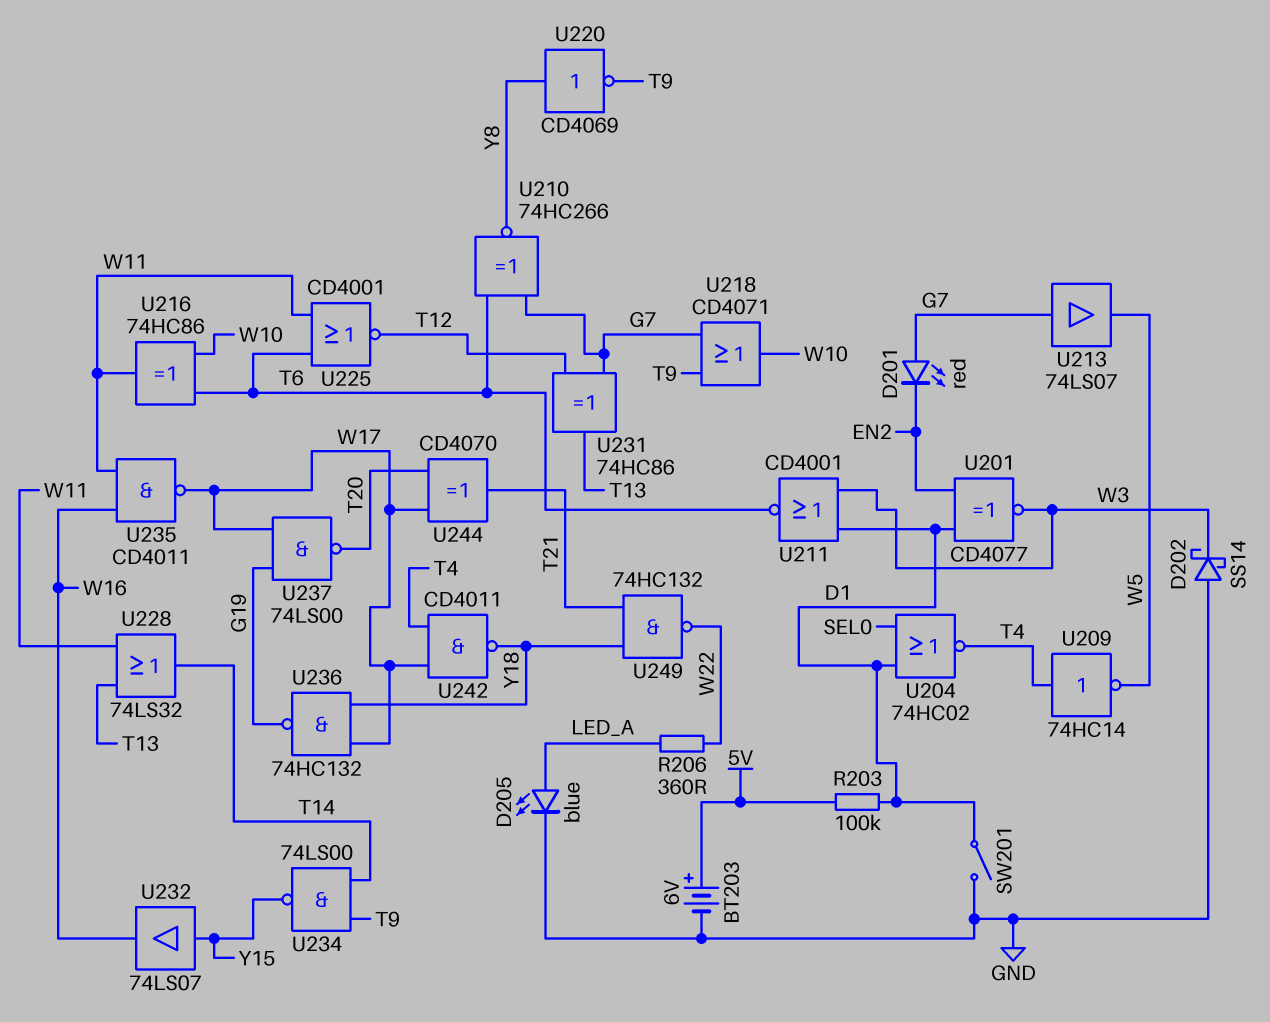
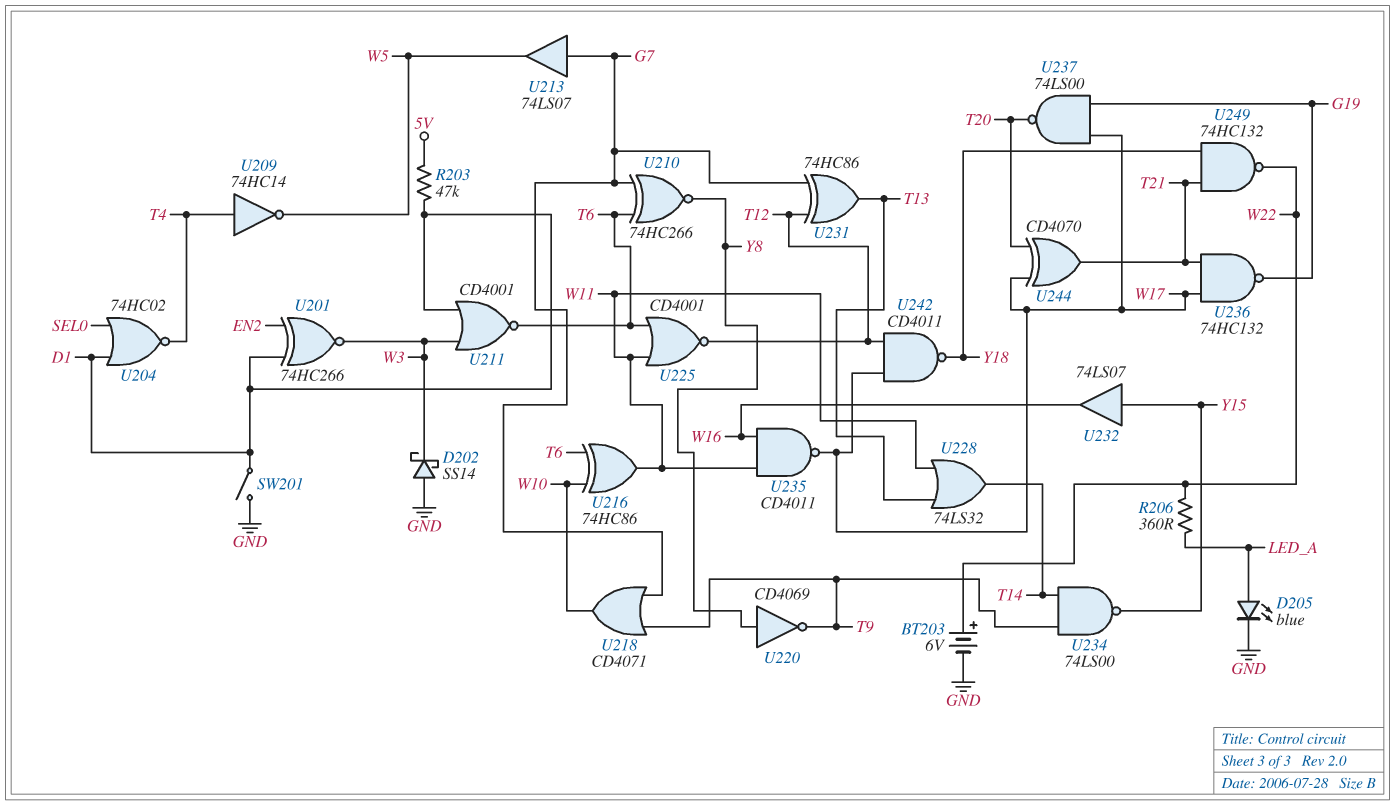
BT203: 6V (plus 5V, minus GND) -> 6V (plus W22, minus GND)
D201: LED red (A G7, K EN2) -> none
R203: 100k (5V, D1) -> 47k (5V, D1)
U201: XNOR CD4077 (in D1, in EN2, out W3) -> XNOR 74HC266 (in D1, in EN2, out W3)
U236: NAND 74HC132 (in W17, in Y18, out G19) -> NAND 74HC132 (in T21, in W17, out G19)
U242: NAND CD4011 (in T4, in W17, out Y18) -> NAND CD4011 (in T12, in W17, out Y18)

